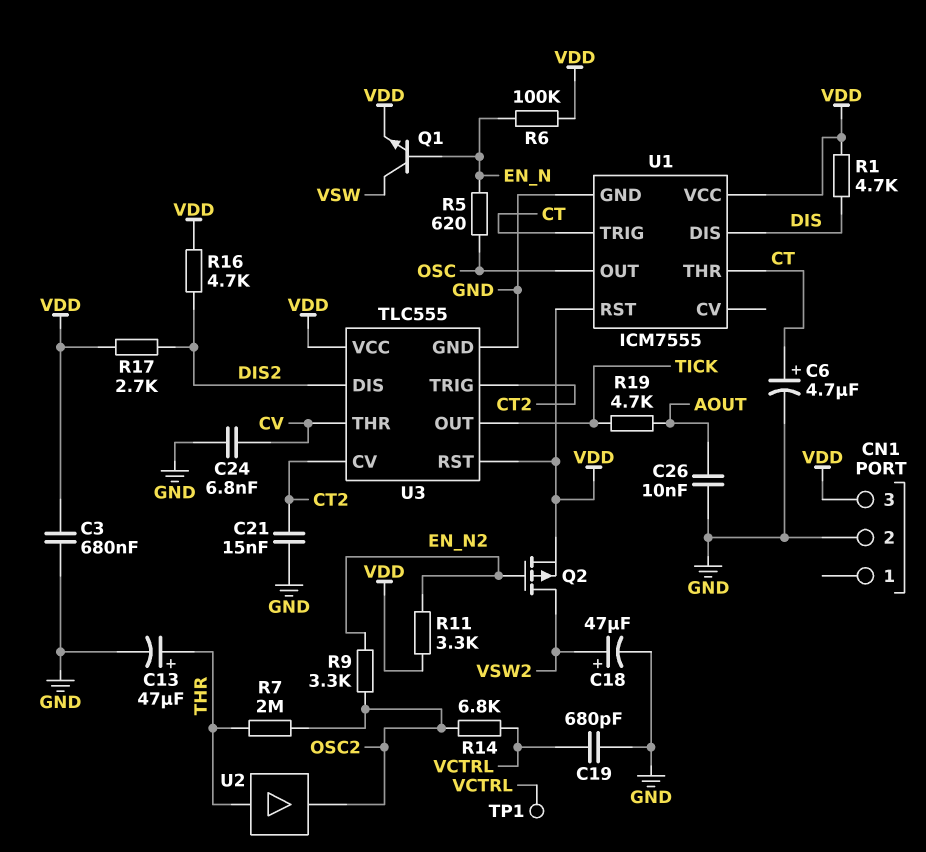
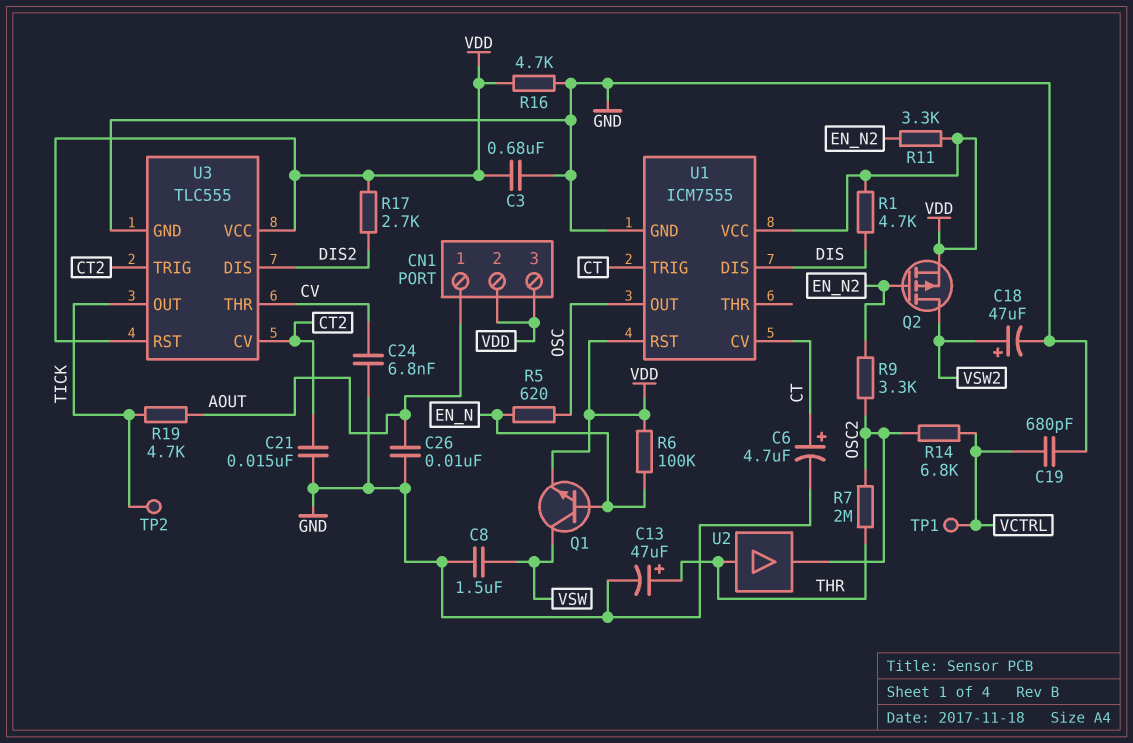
C8: none -> 1.5uF (GND, VSW)
CN1 pin 1: none -> AOUT
CN1 pin 2: GND -> VDD
R16: 4.7k (DIS2, VDD) -> 4.7k (GND, VDD)
TP2: none -> test point (TICK)
U1 pin CV: none -> CT
U1 pin THR: CT -> none

